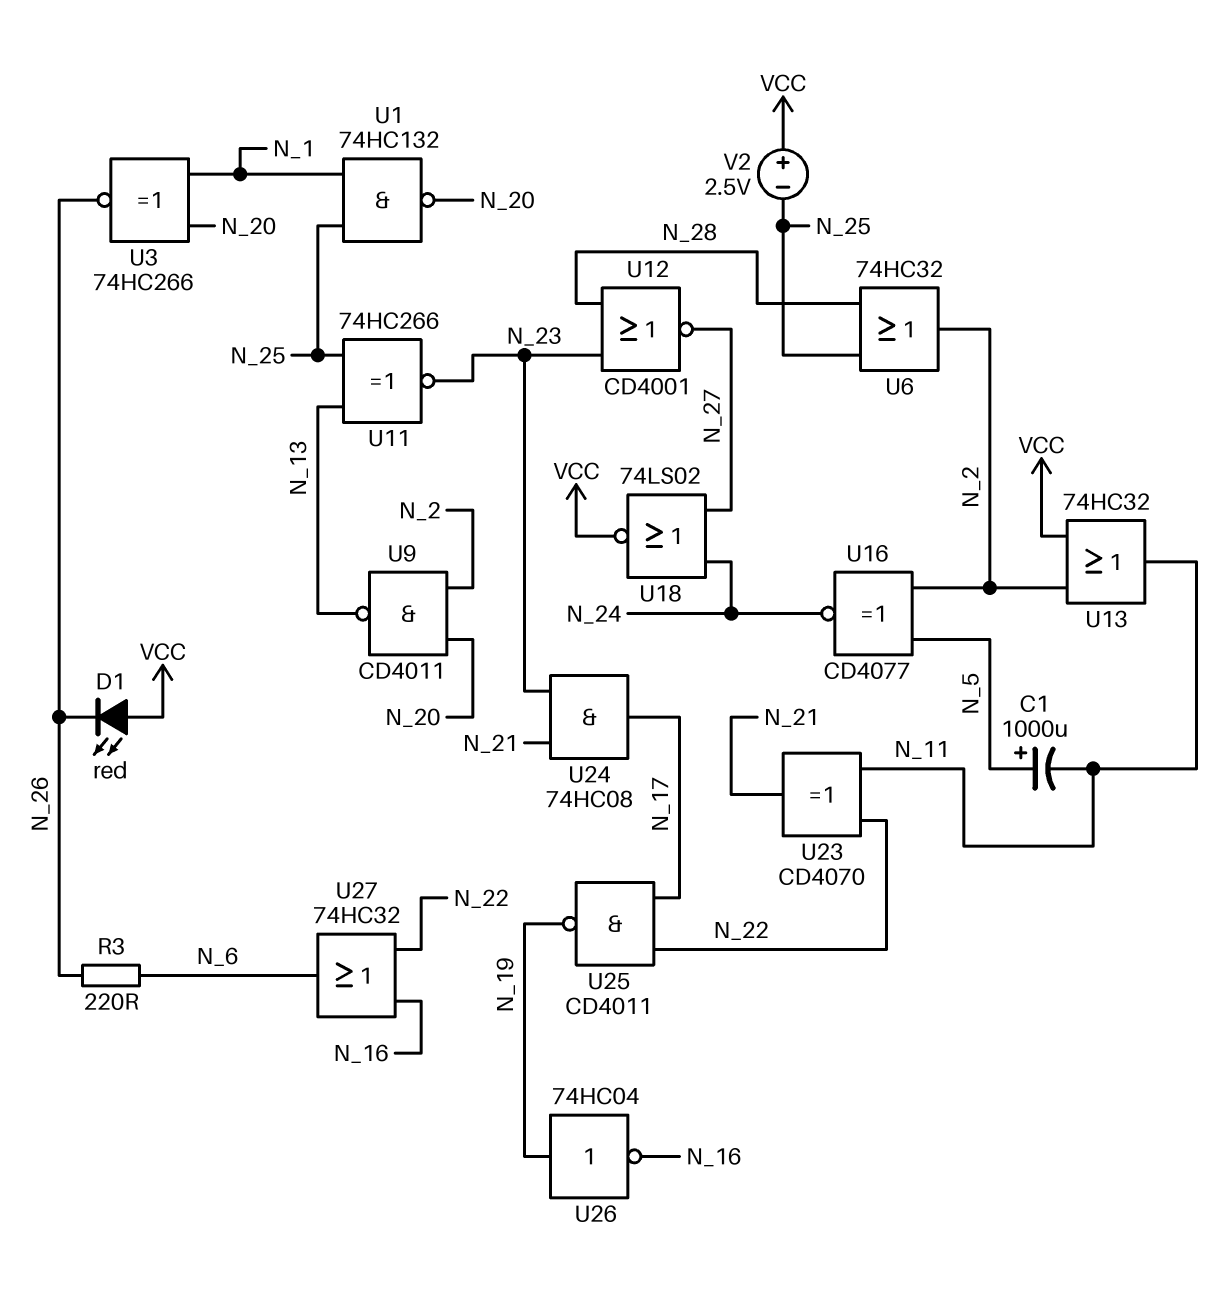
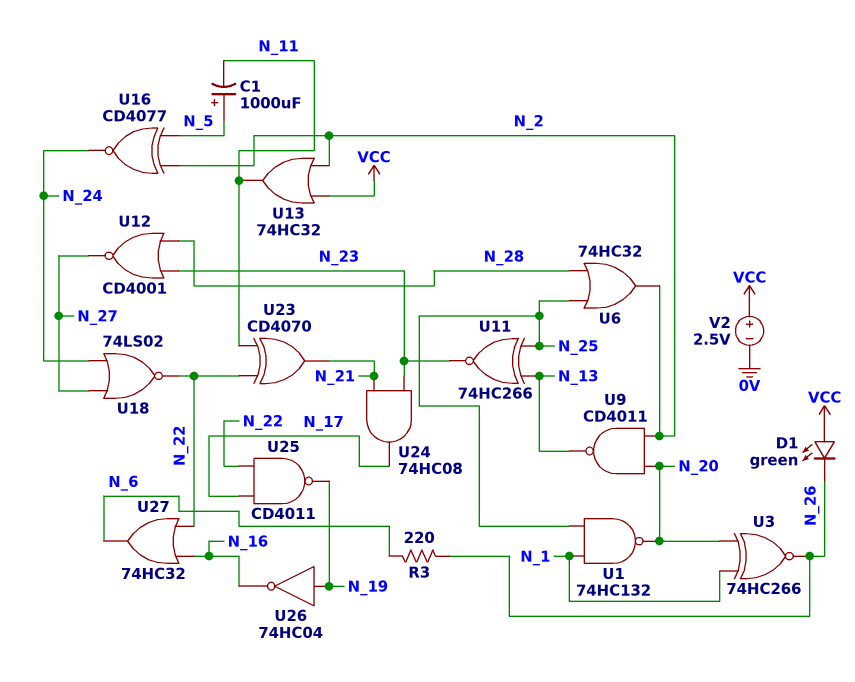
D1: LED red (A VCC, K N_26) -> LED green (A VCC, K N_26)
U18: NOR 74LS02 (in N_24, in N_27, out VCC) -> NOR 74LS02 (in N_24, in N_27, out N_22)
V2: 2.5V (plus VCC, minus N_25) -> 2.5V (plus VCC, minus 0V)

